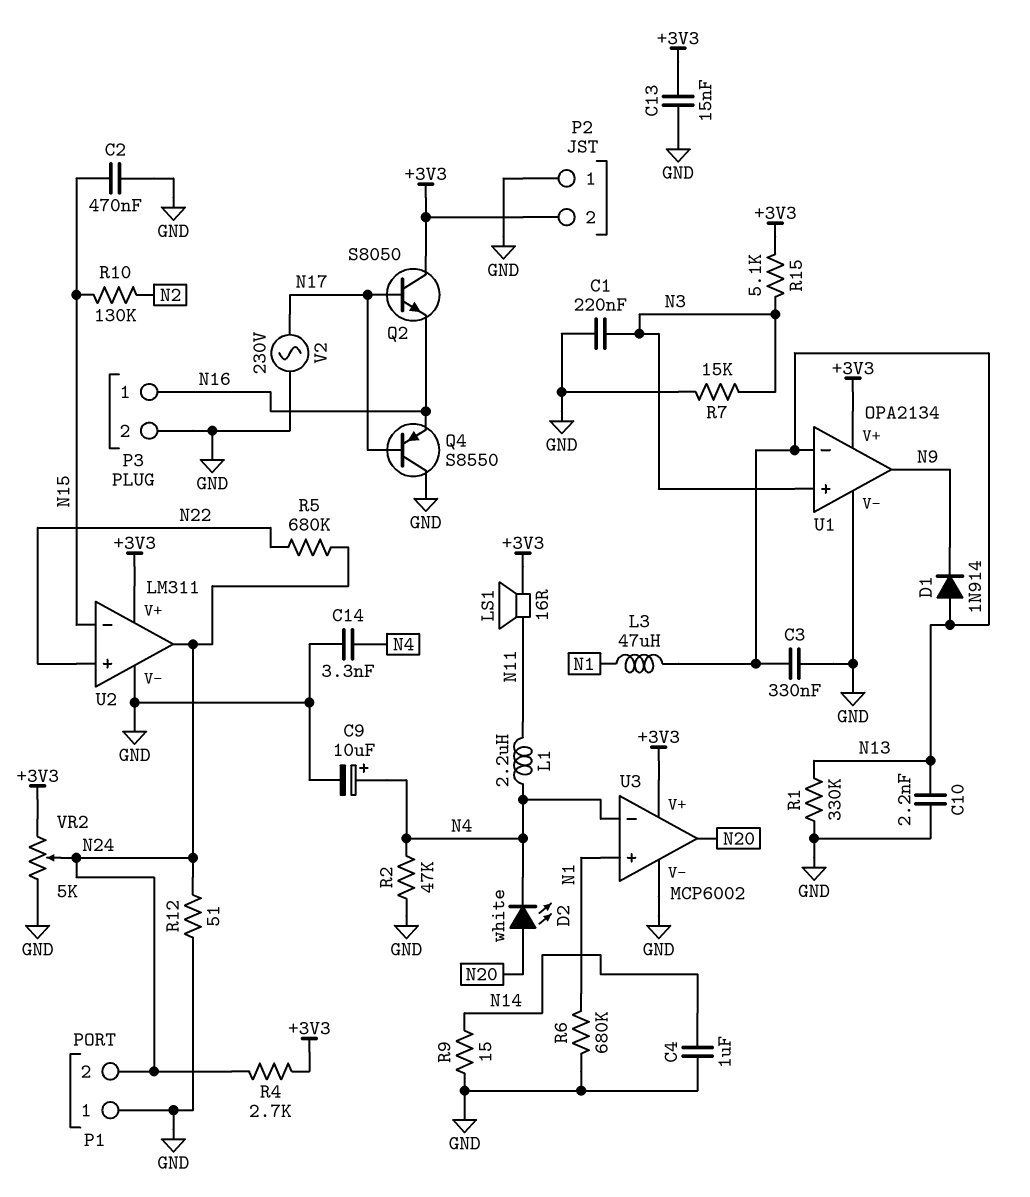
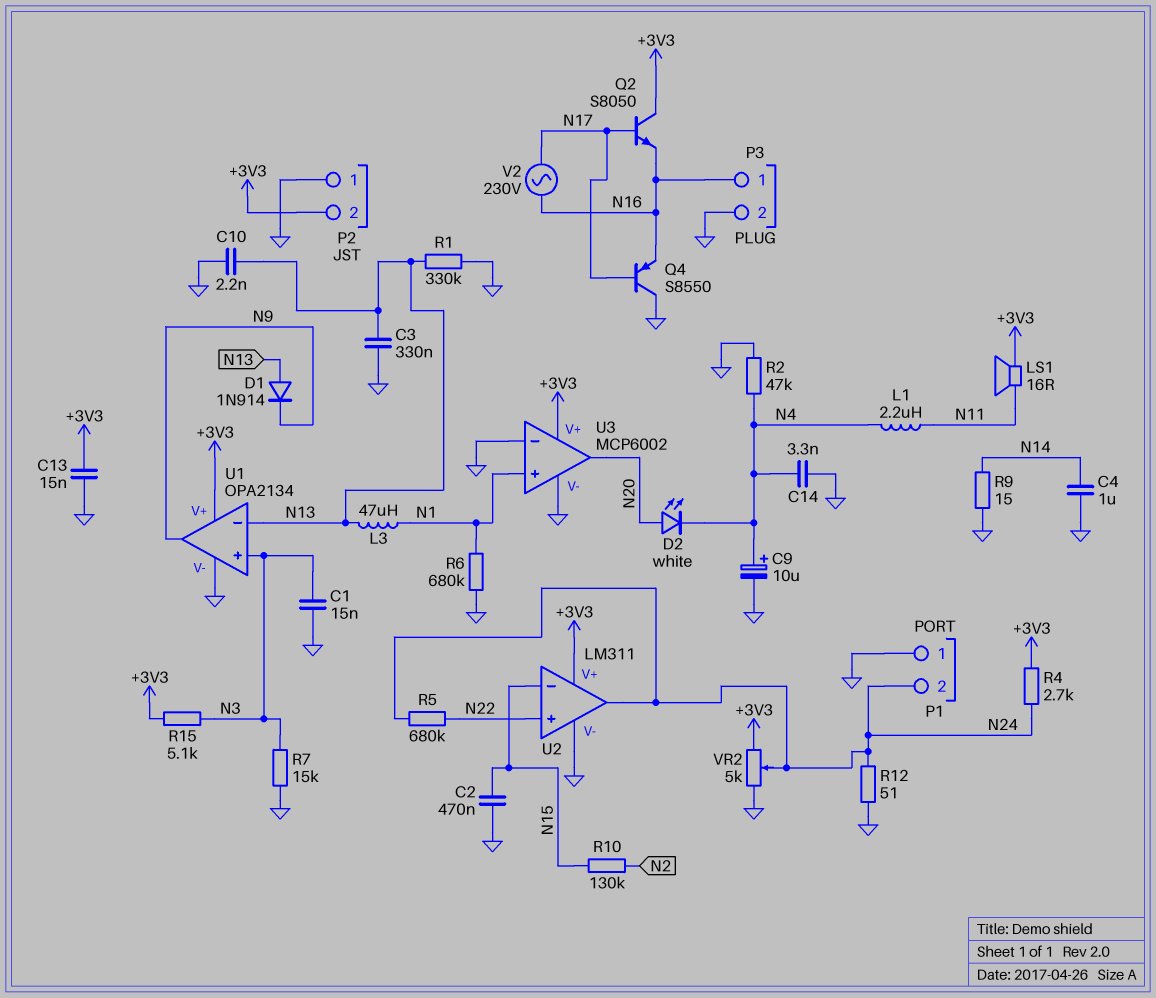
C1: 220nF (GND, N3) -> 15nF (GND, N3)
U3 pin in-: N4 -> GND
V2: AC 230V (GND, N17) -> AC 230V (N16, N17)

